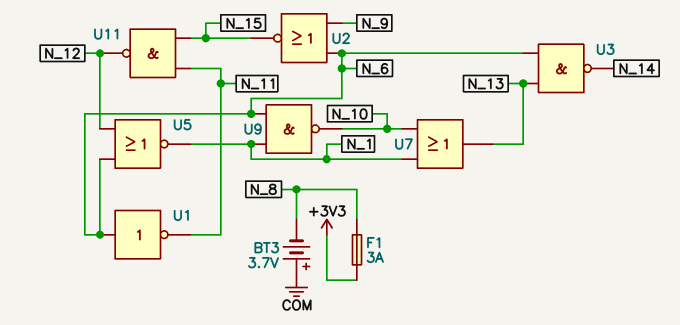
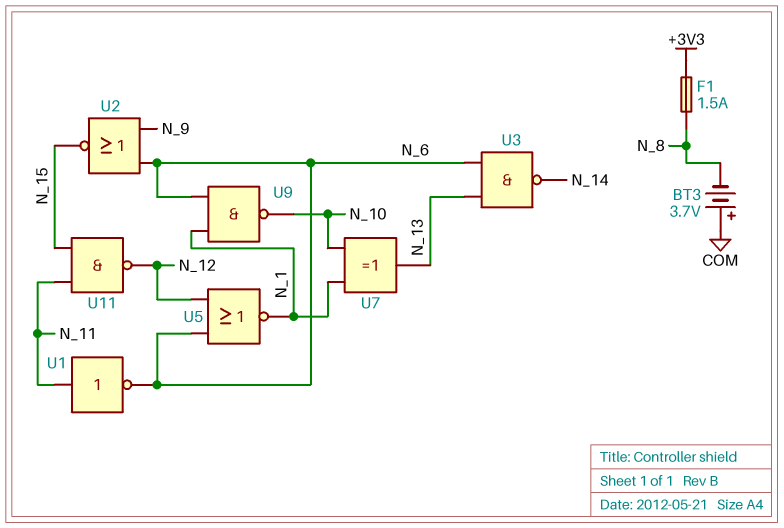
F1: 3A (+3V3, N_8) -> 1.5A (+3V3, N_8)
U1: NOT (in N_6, out N_11) -> NOT (in N_11, out N_6)
U7: OR (in N_1, in N_10, out N_13) -> XOR (in N_1, in N_10, out N_13)

